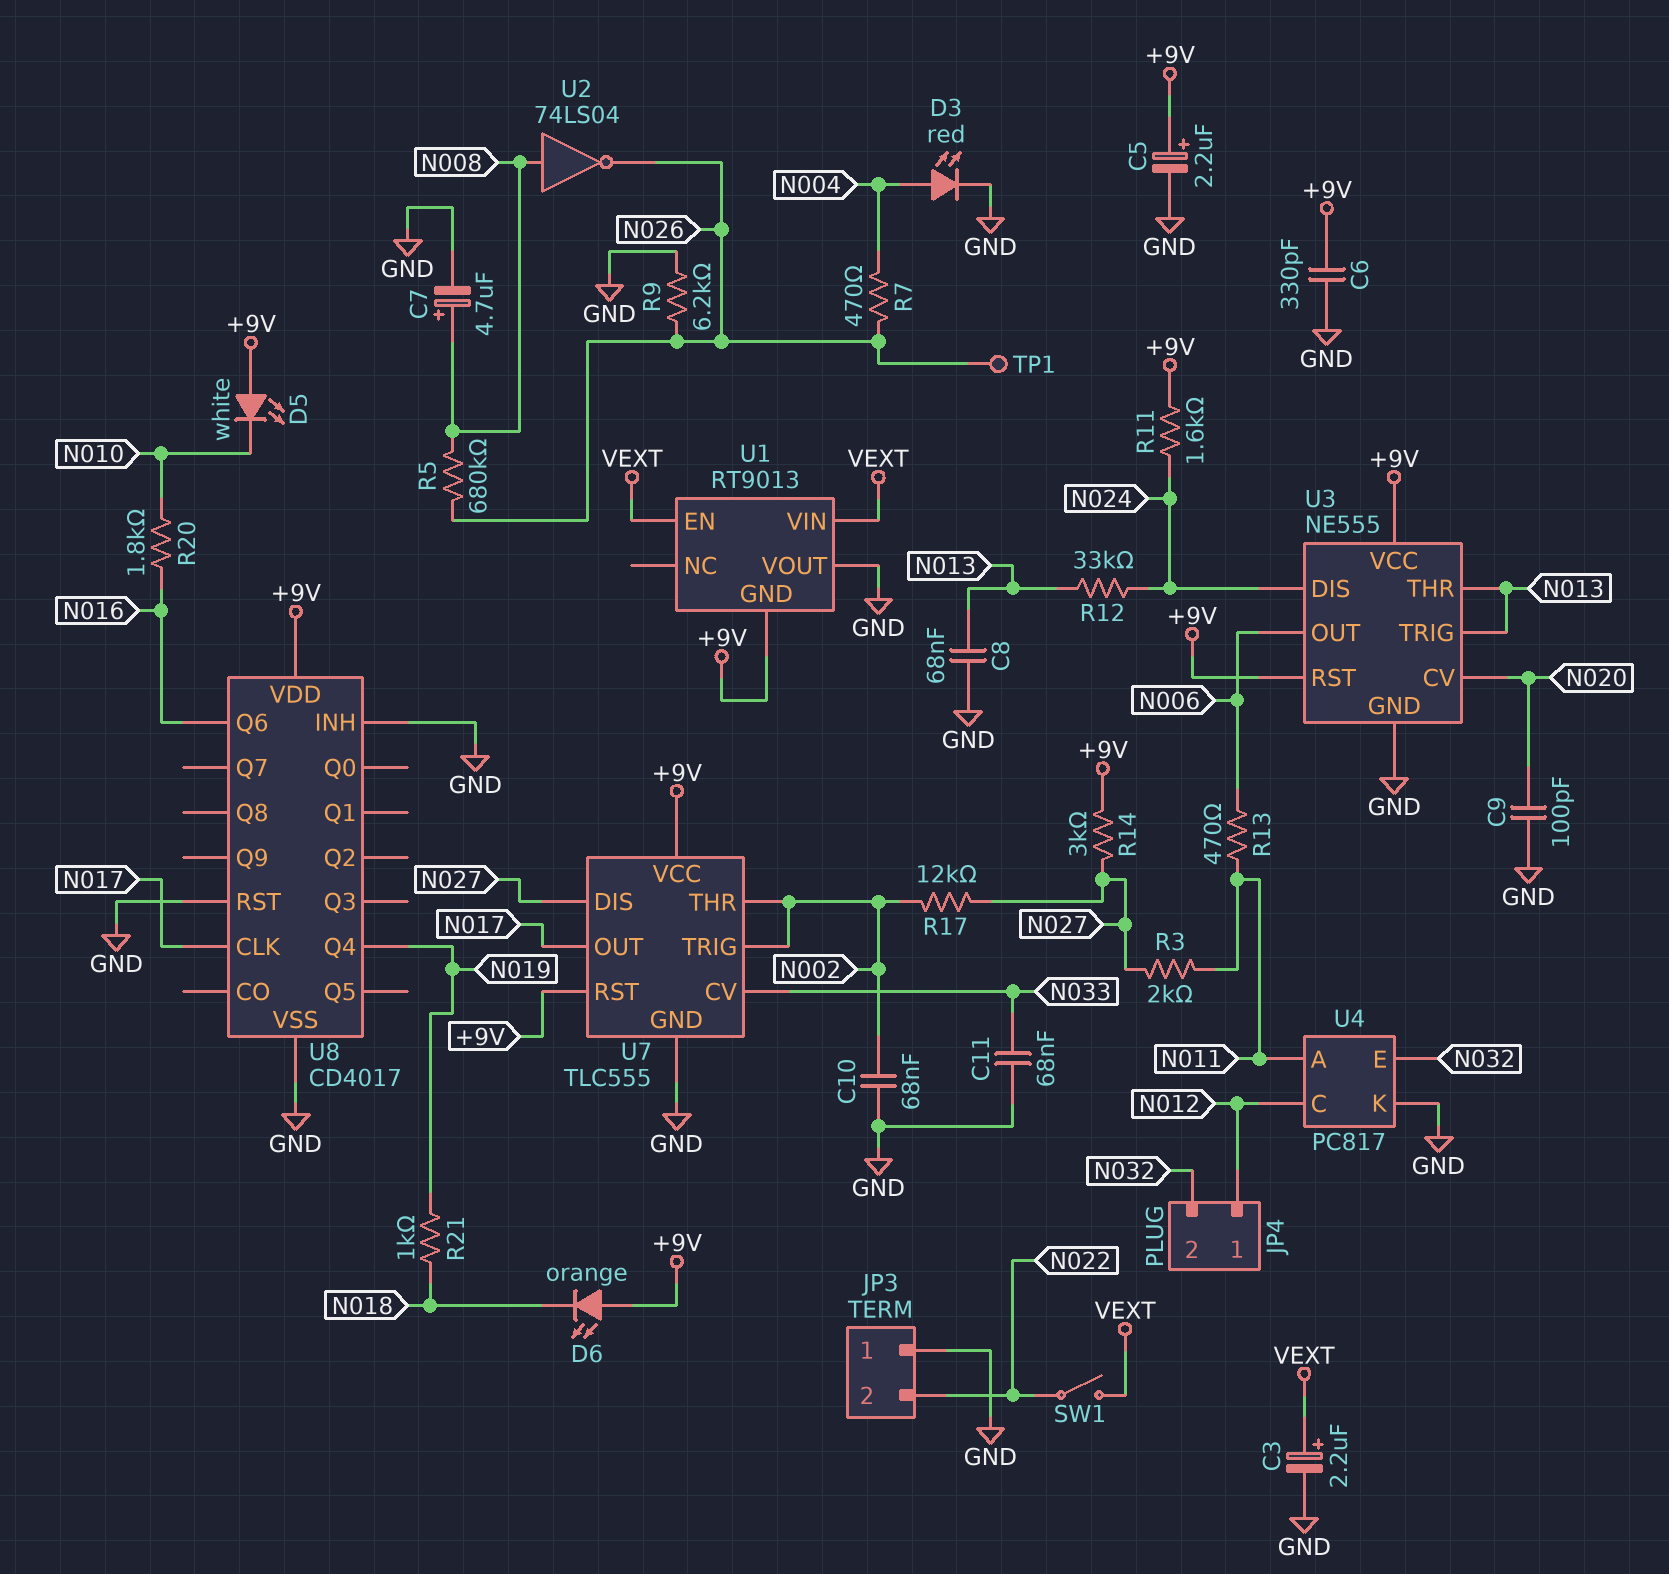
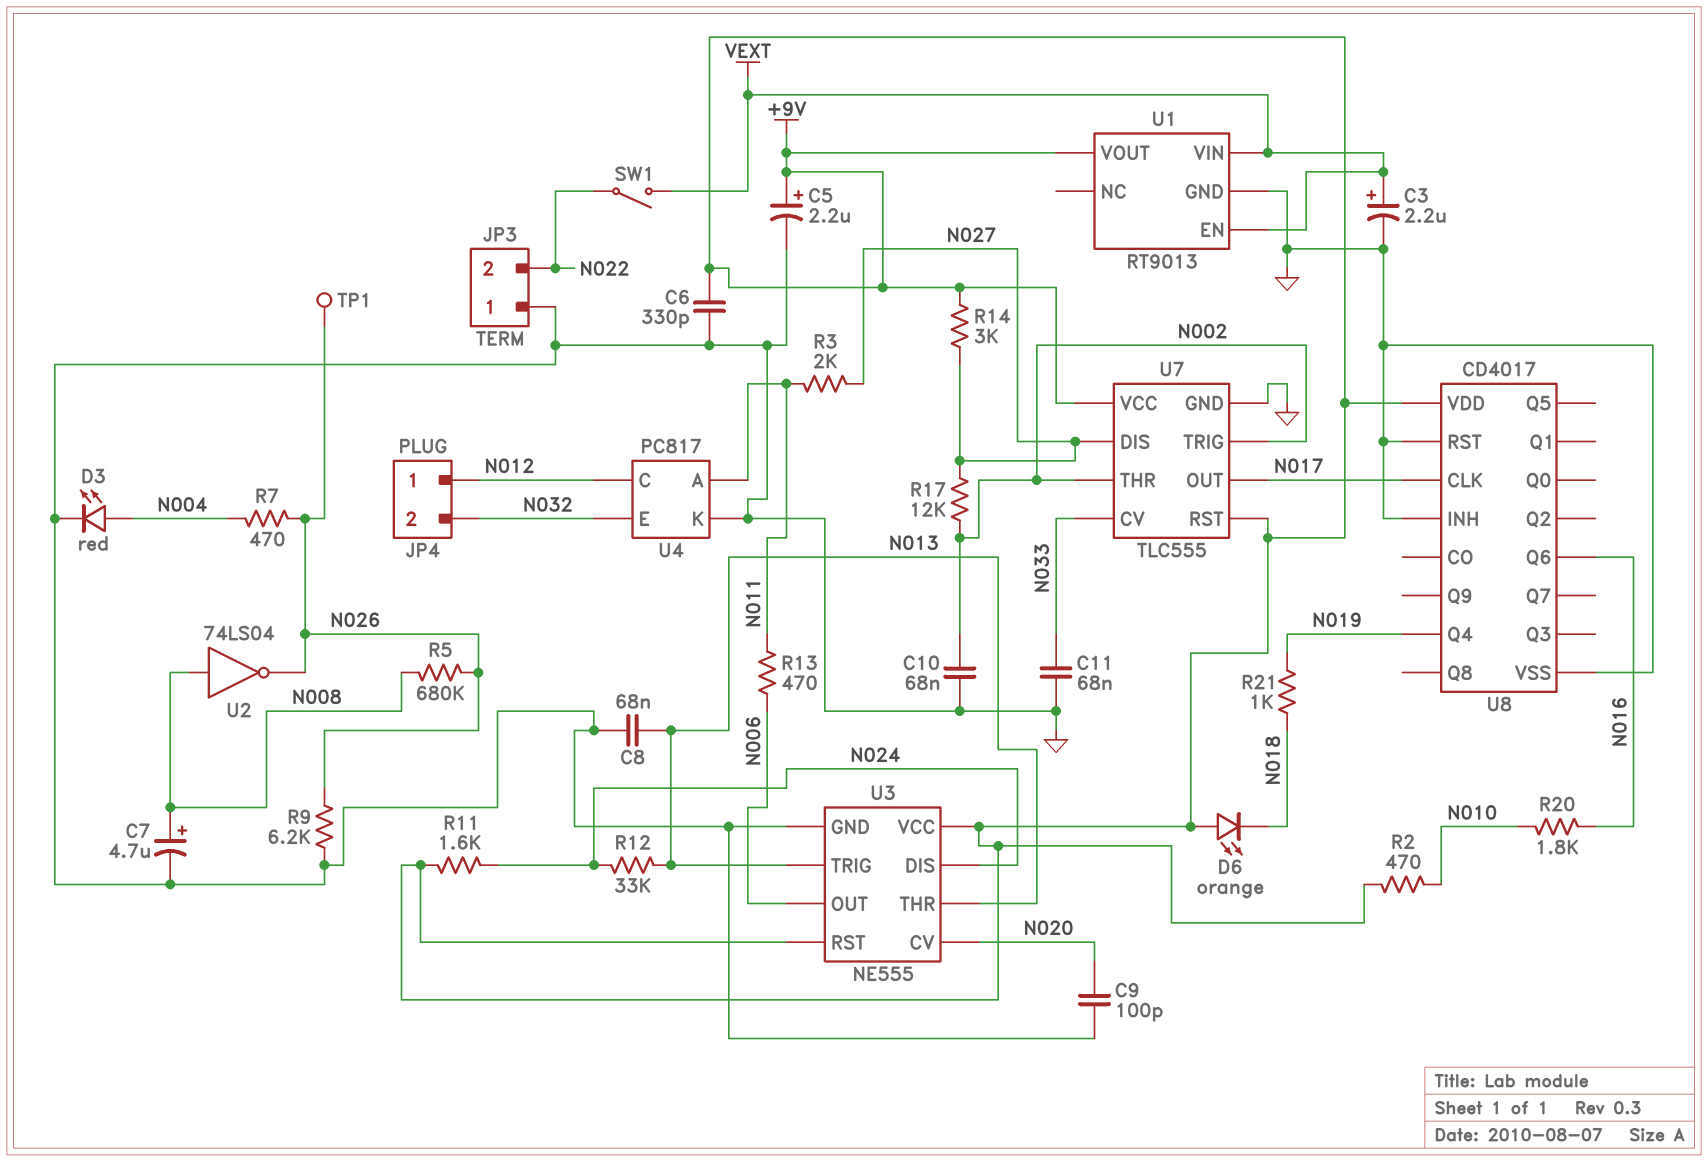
D5: LED white (A +9V, K N010) -> none
R2: none -> 470 (+9V, N010)
U1 pin GND: +9V -> GND
U1 pin VOUT: GND -> +9V

